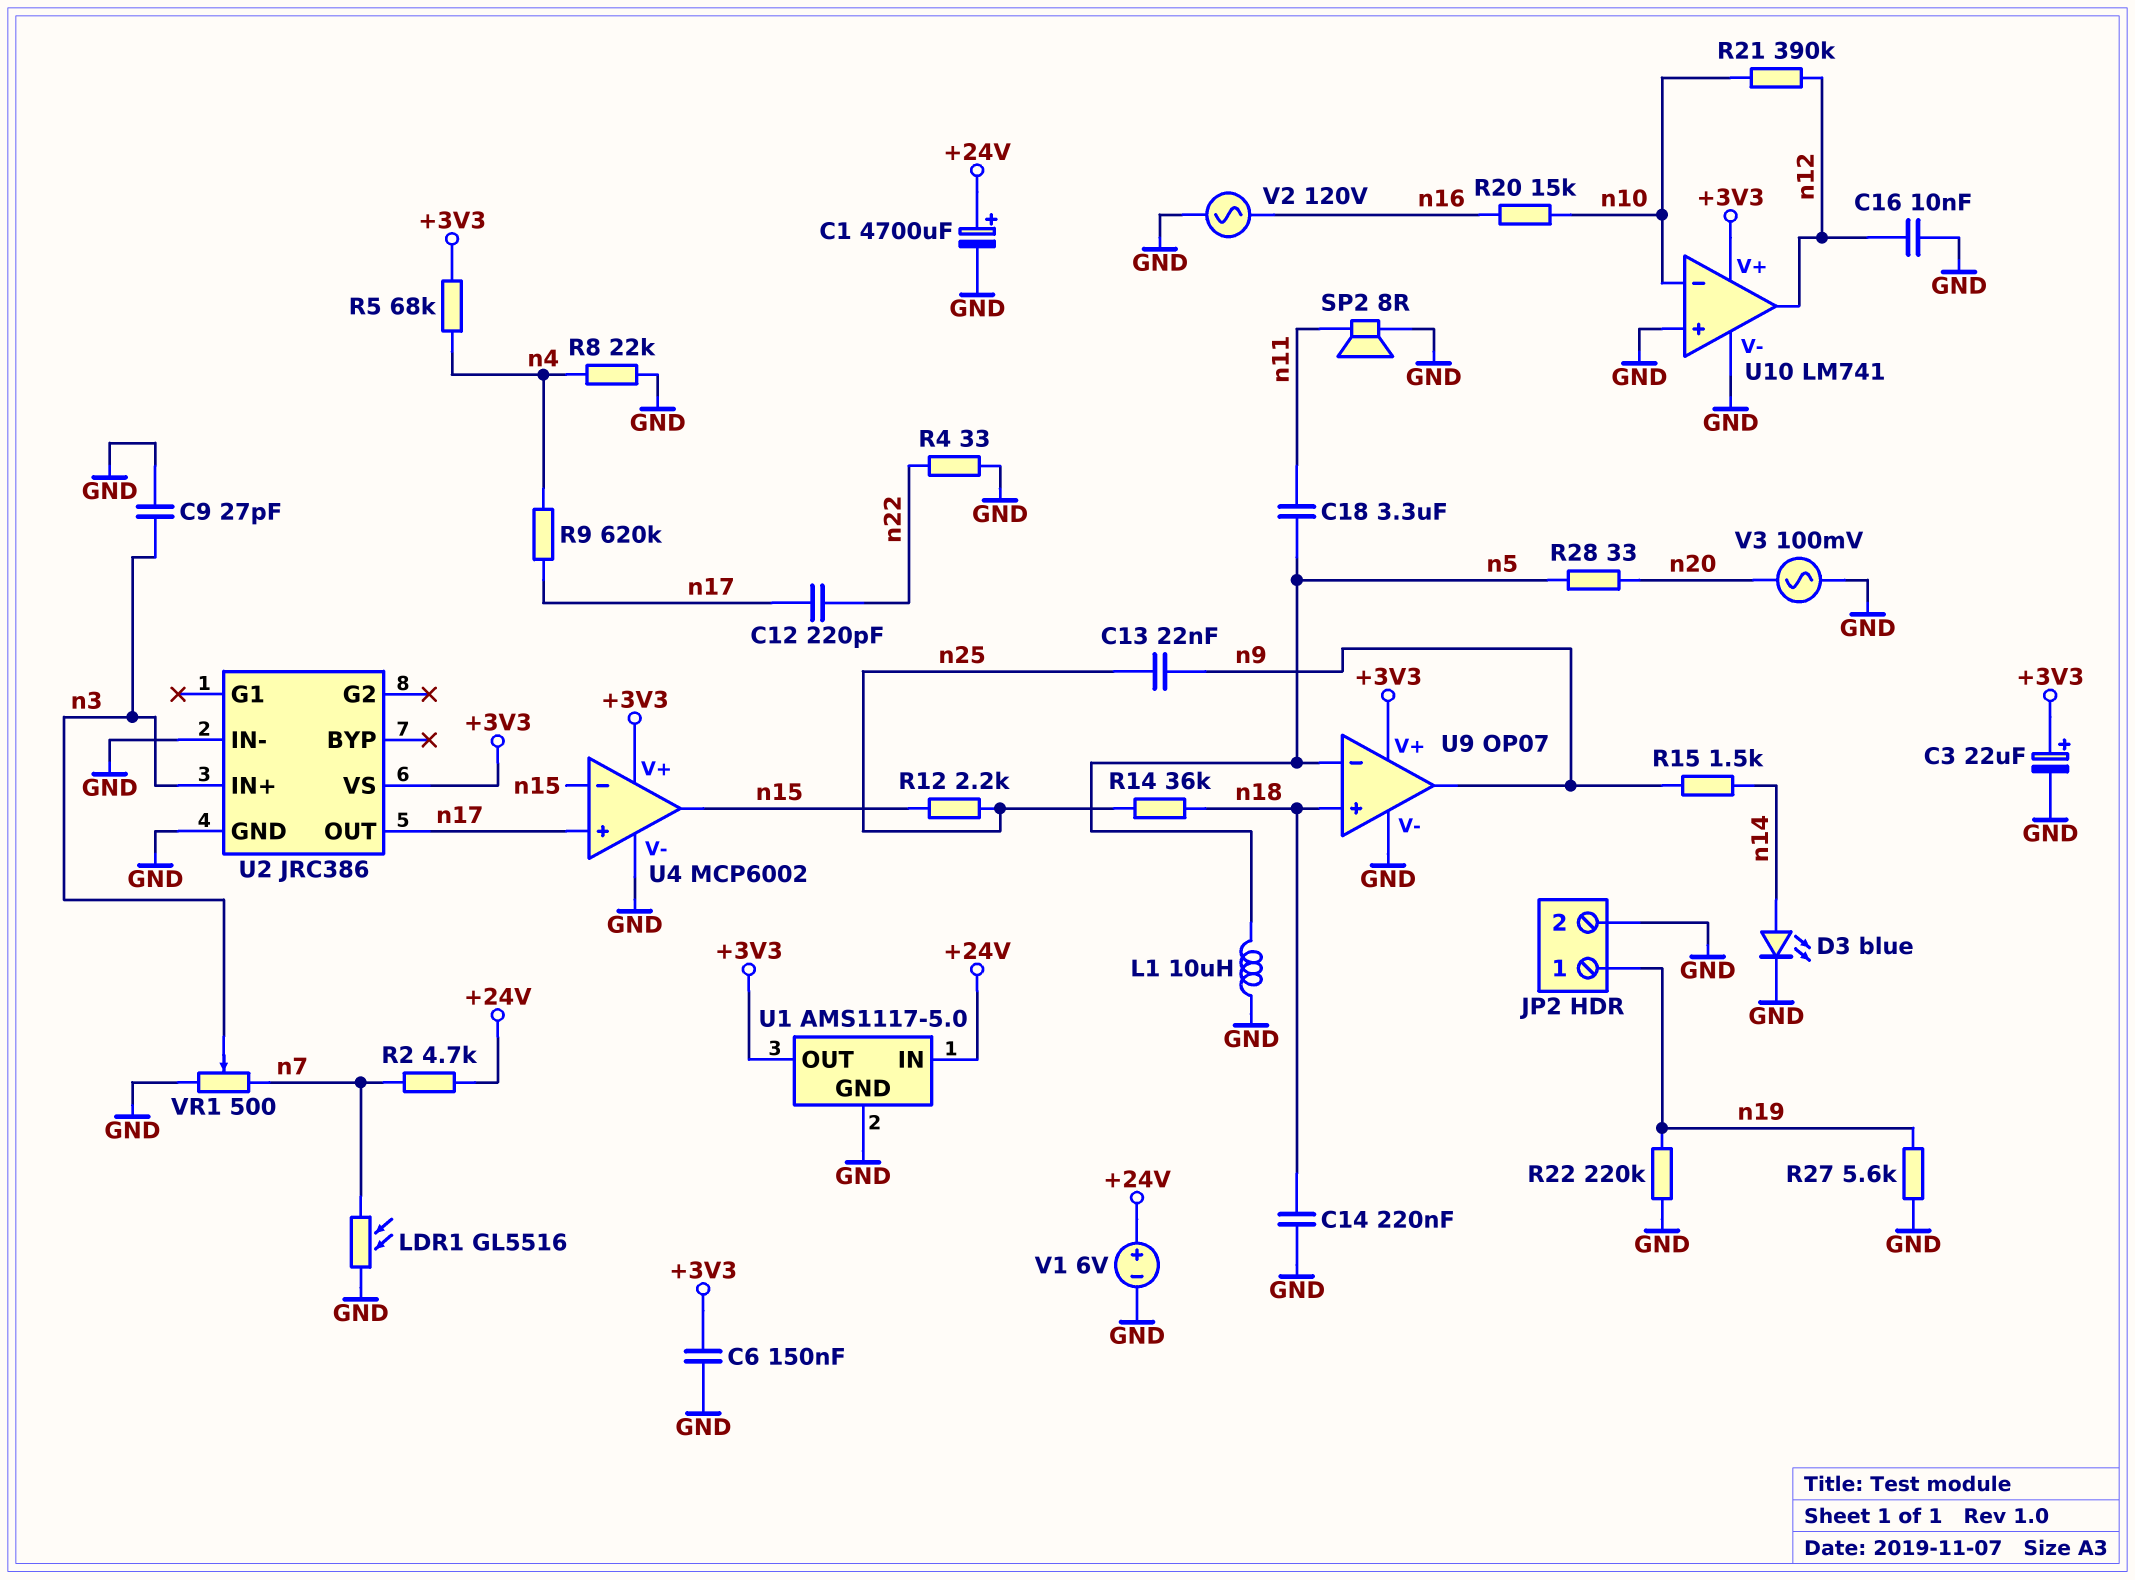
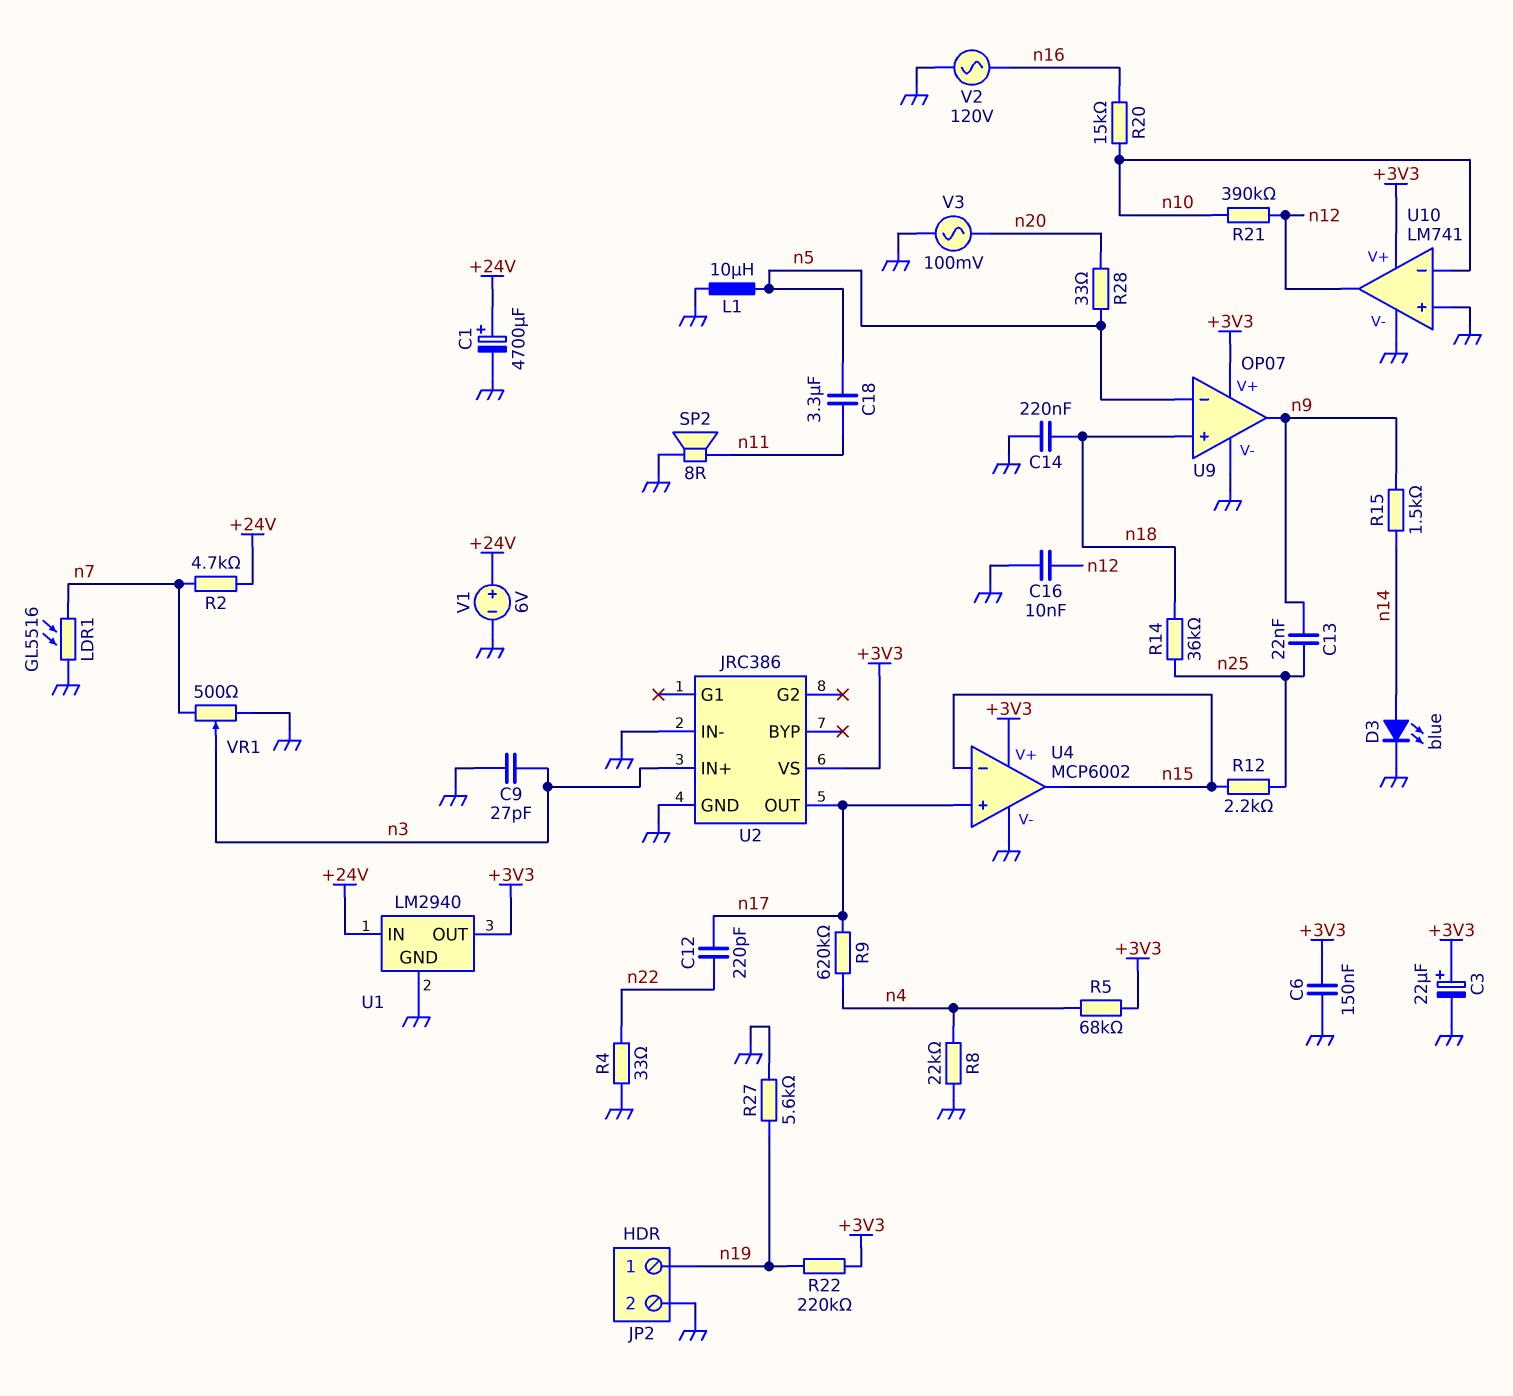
R22: 220k (GND, n19) -> 220k (+3V3, n19)
U1: AMS1117-5.0 -> LM2940

